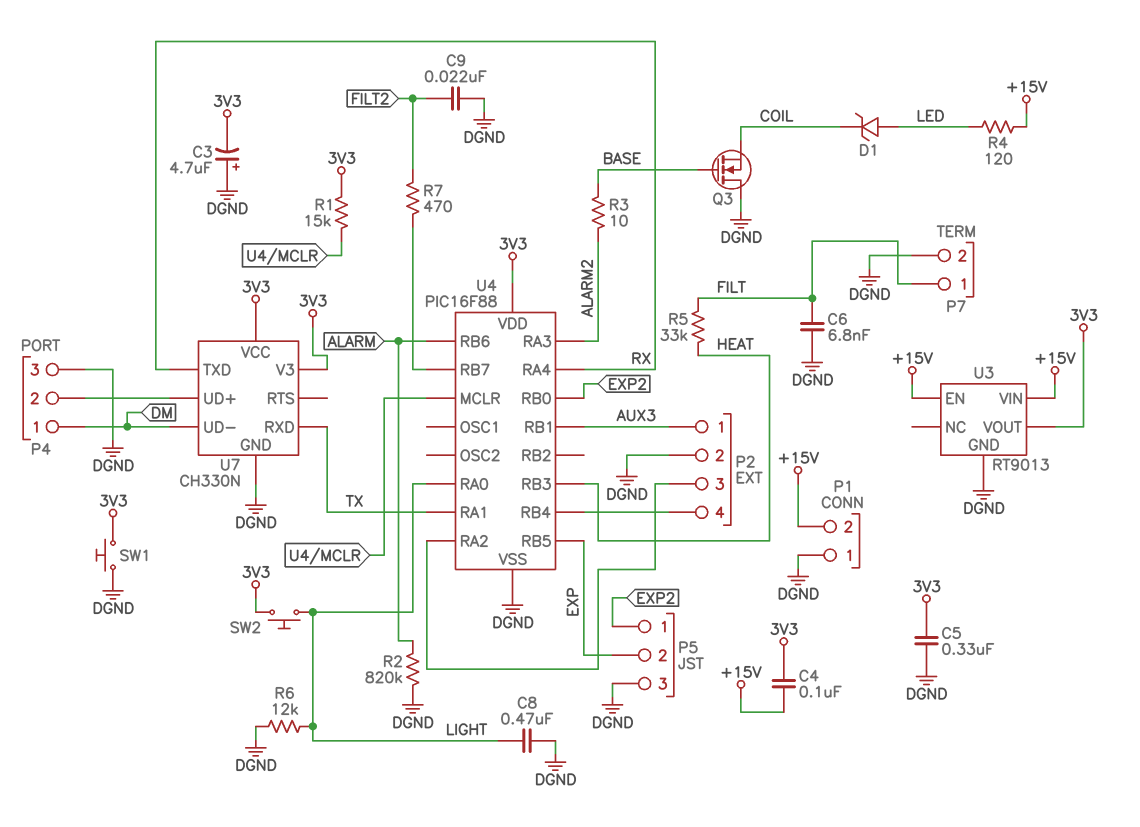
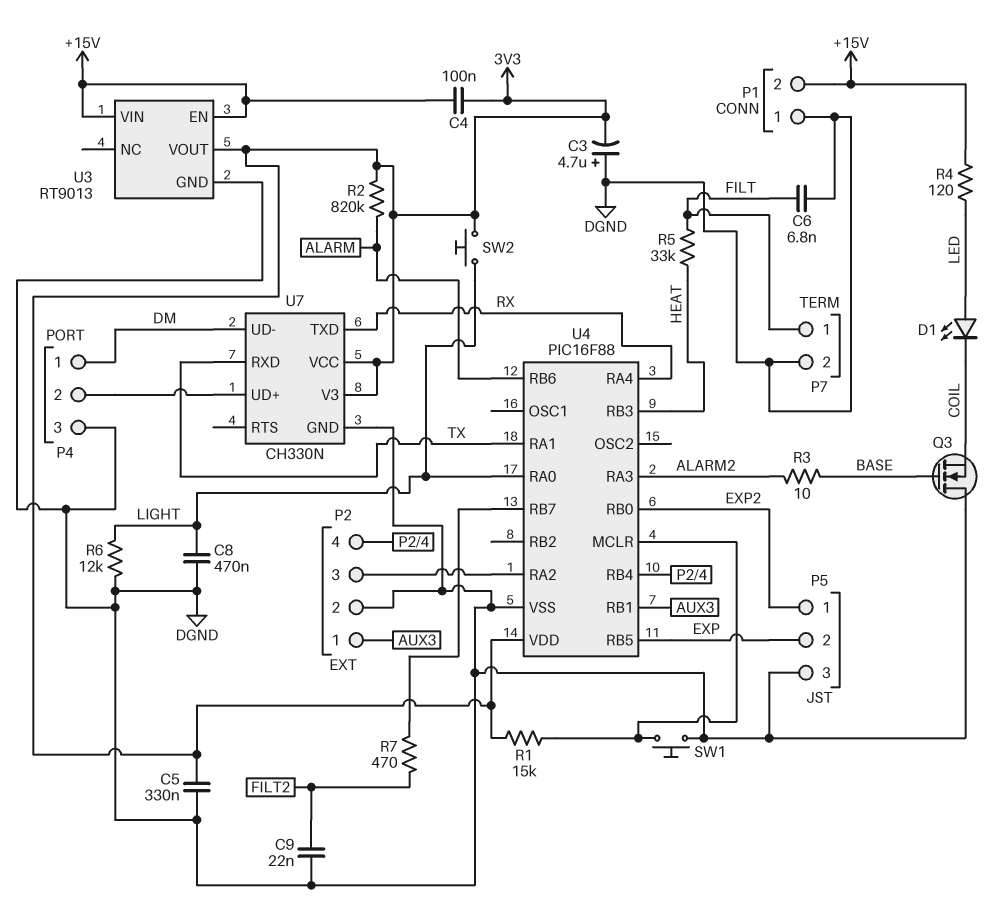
D1: zener (A LED, K COIL) -> LED (A LED, K COIL)
R2: 820k (ALARM, DGND) -> 820k (3V3, ALARM)
SW1: button (3V3, DGND) -> button (DGND, U4/MCLR)

